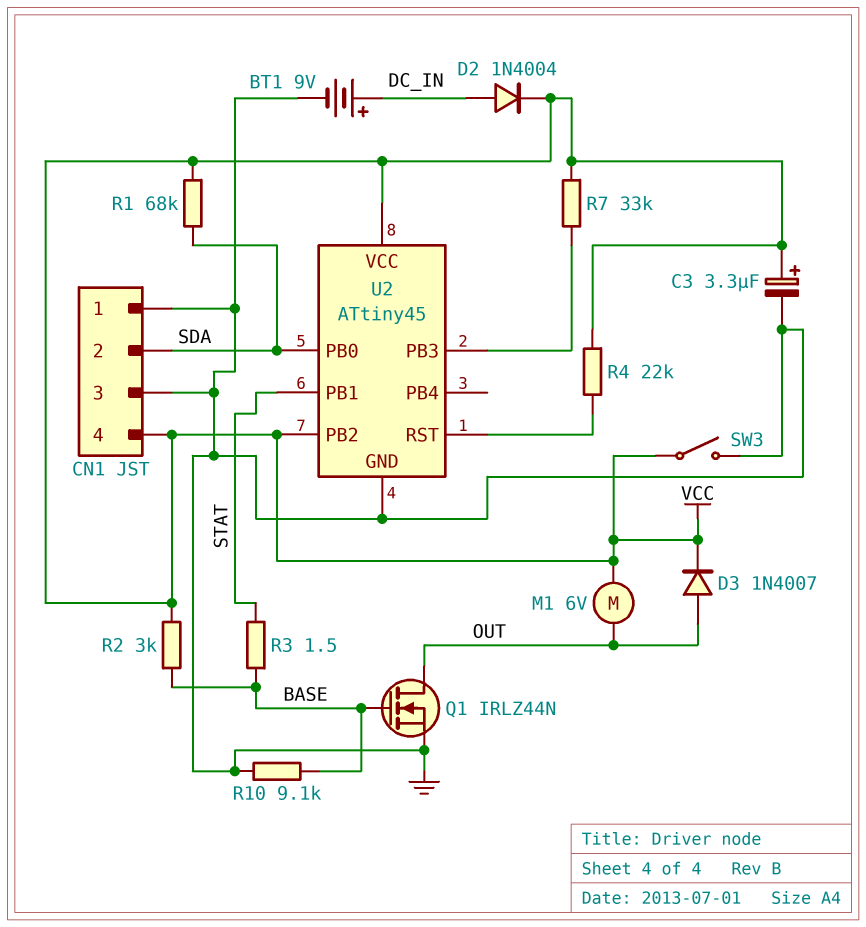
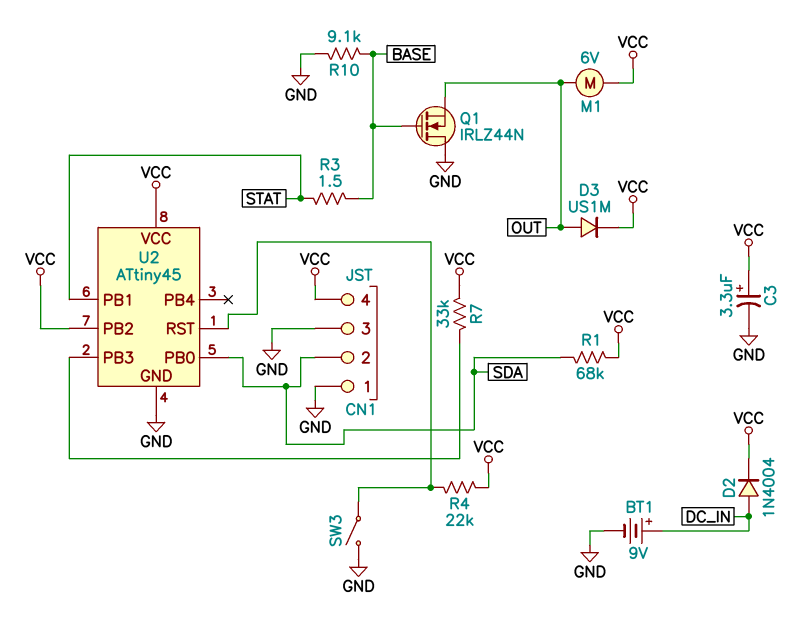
D3: diode 1N4007 (A OUT, K VCC) -> diode US1M (A OUT, K VCC)
Q1: NMOS IRLZ44N (G BASE, D OUT, S GND) -> NMOS IRLZ44N (G BASE, D GND, S OUT)
R2: 3k (BASE, VCC) -> none
SW3: switch (GND, VCC) -> switch (GND, U2/RST)

